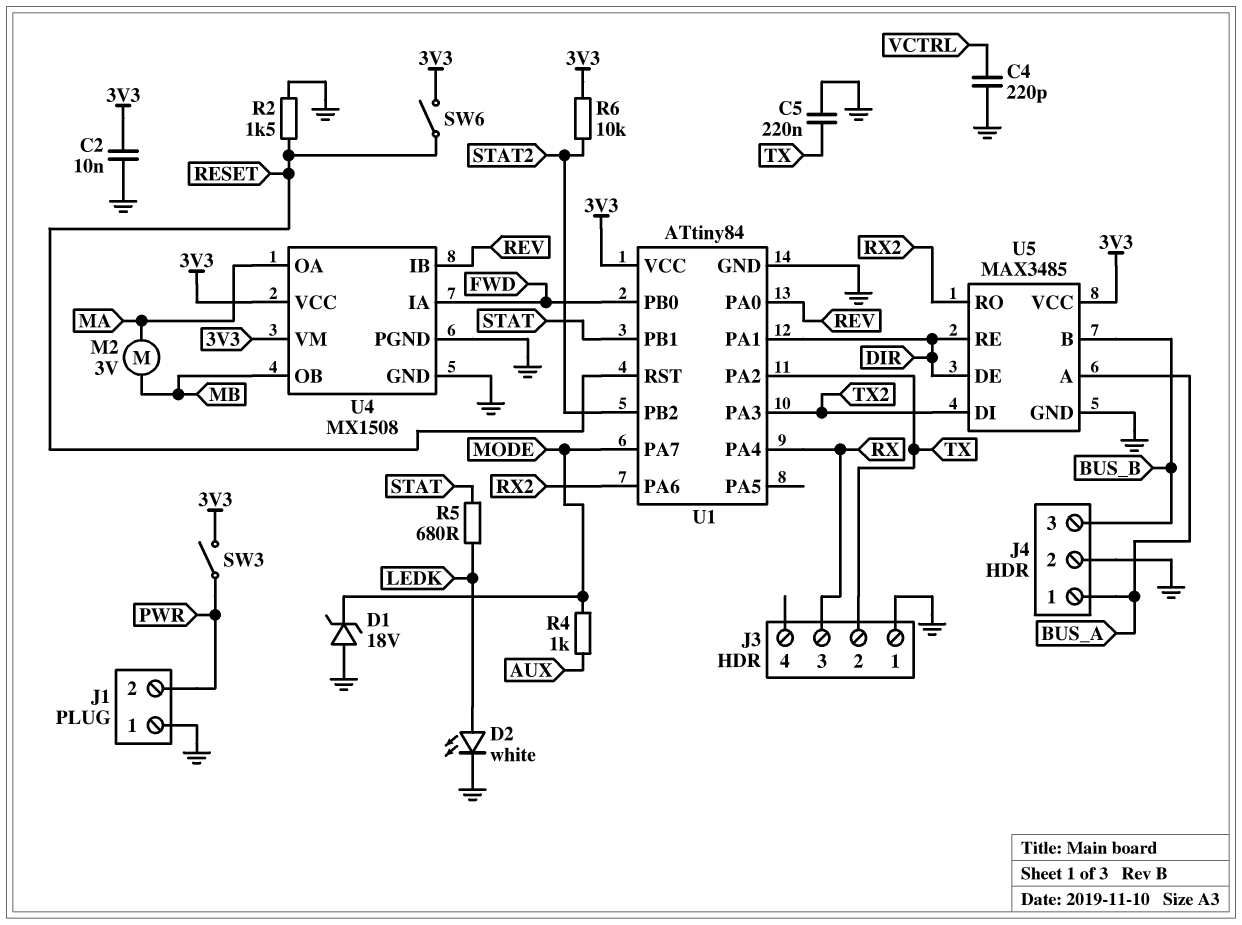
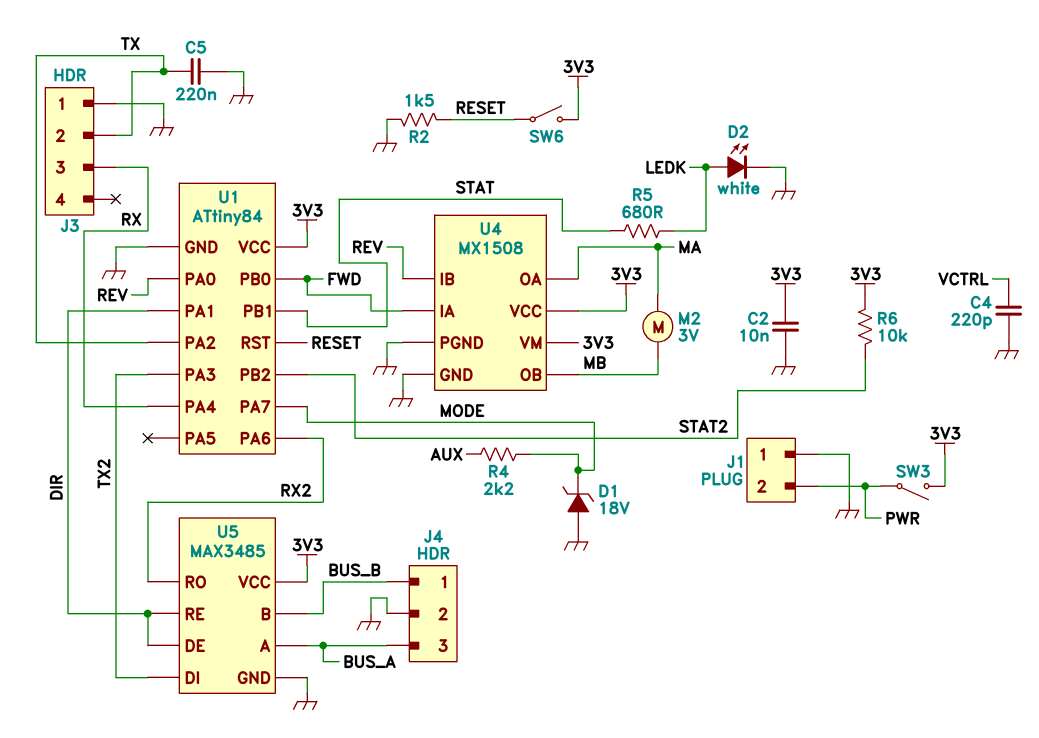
J4 pin 1: BUS_A -> BUS_B
J4 pin 3: BUS_B -> BUS_A
R4: 1k (AUX, MODE) -> 2.2k (AUX, MODE)

